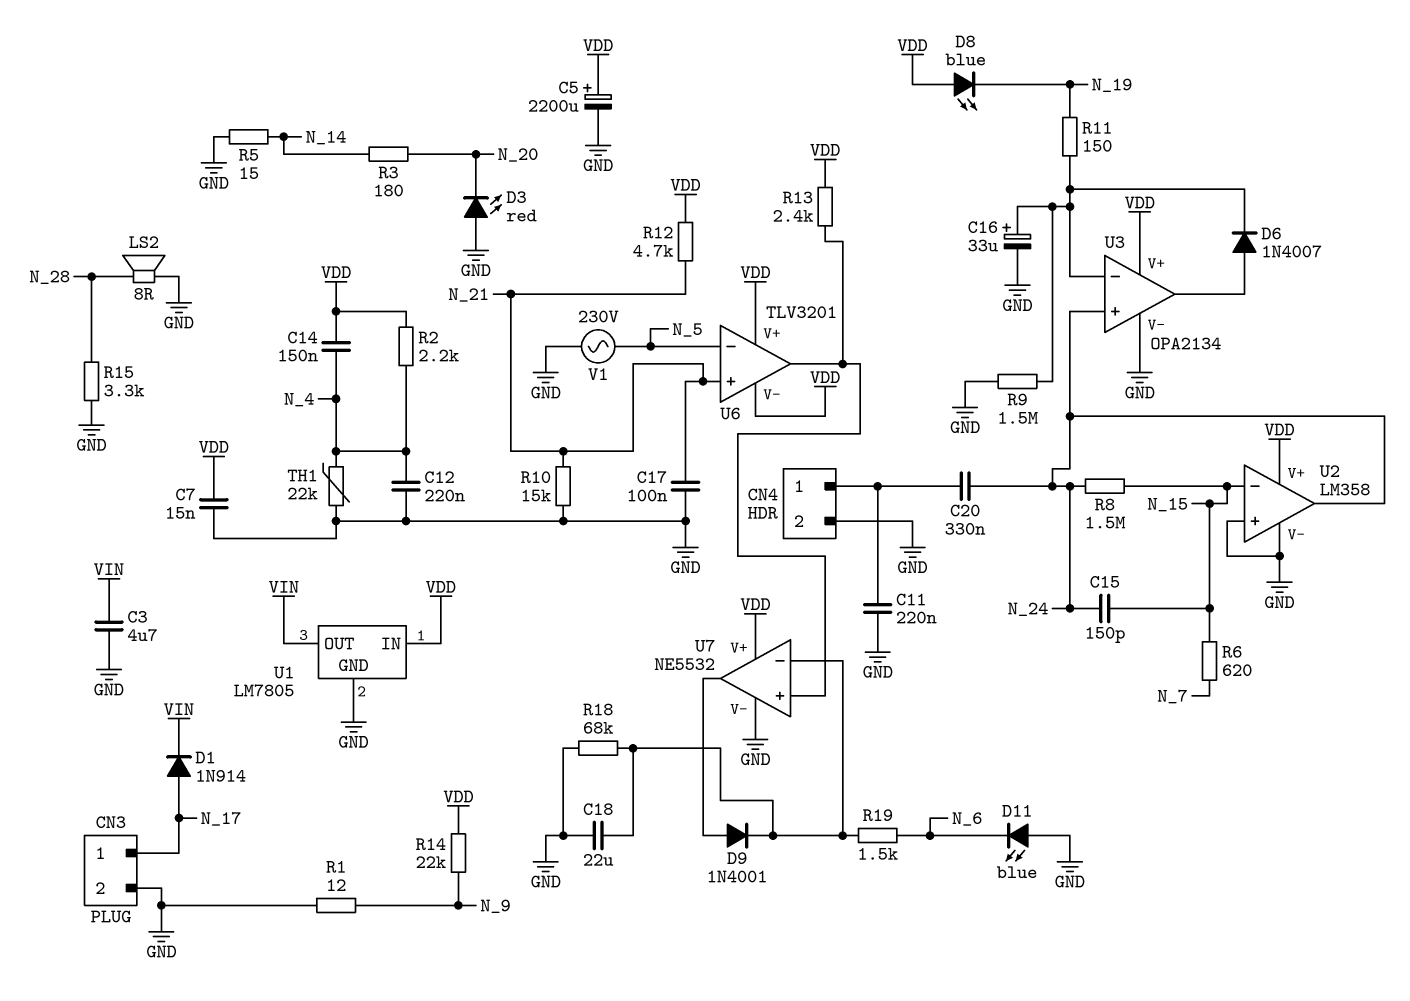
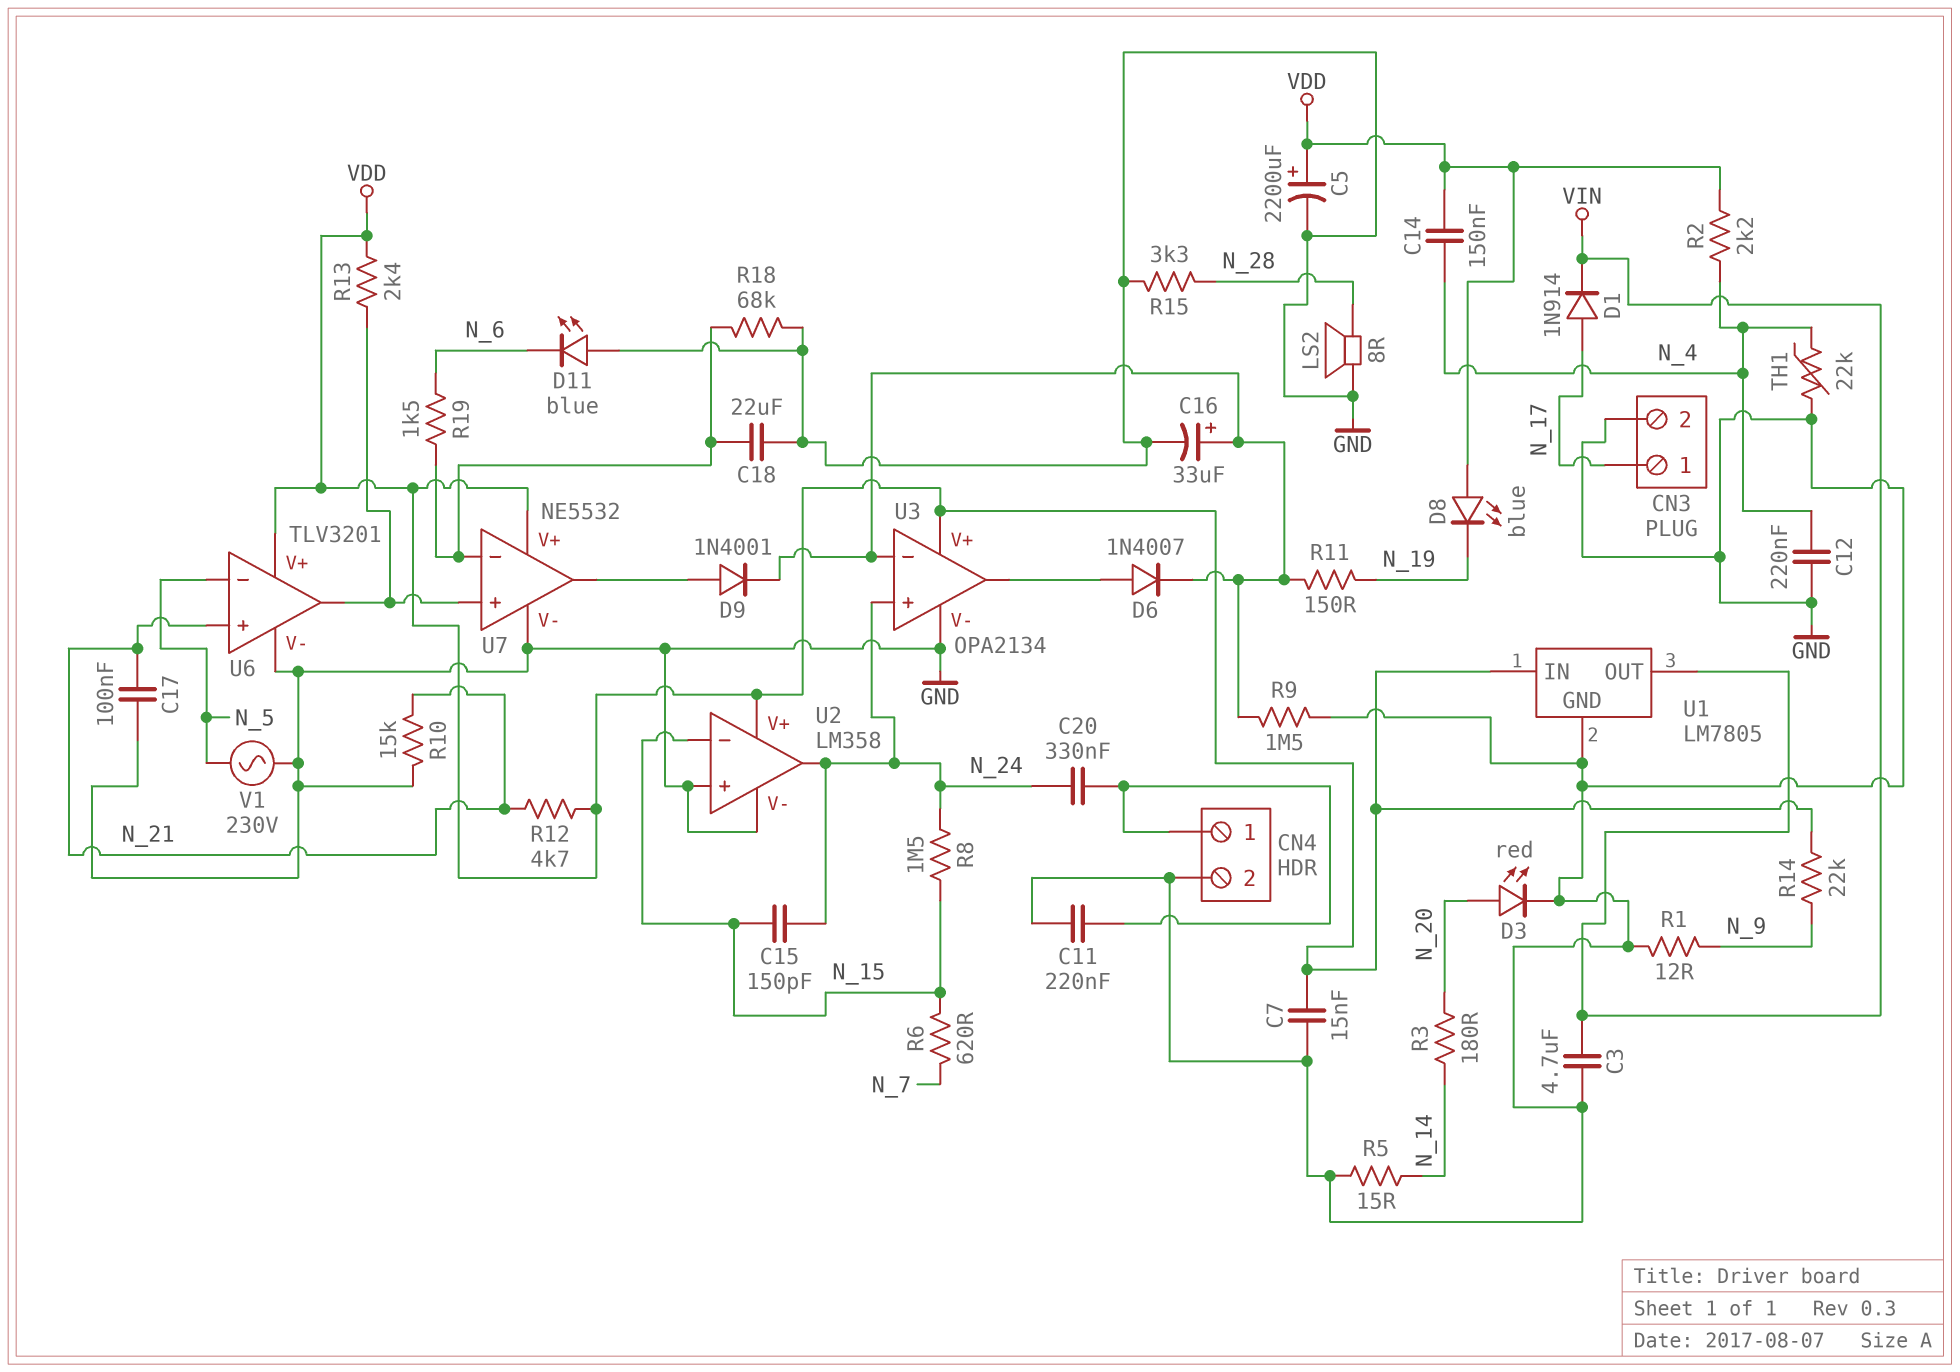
D3: LED red (A GND, K N_20) -> LED red (A N_20, K GND)
D9: diode 1N4001 (A U7/out, K U7/in-) -> diode 1N4001 (A U7/out, K U3/in-)
U6 pin V-: VDD -> GND

